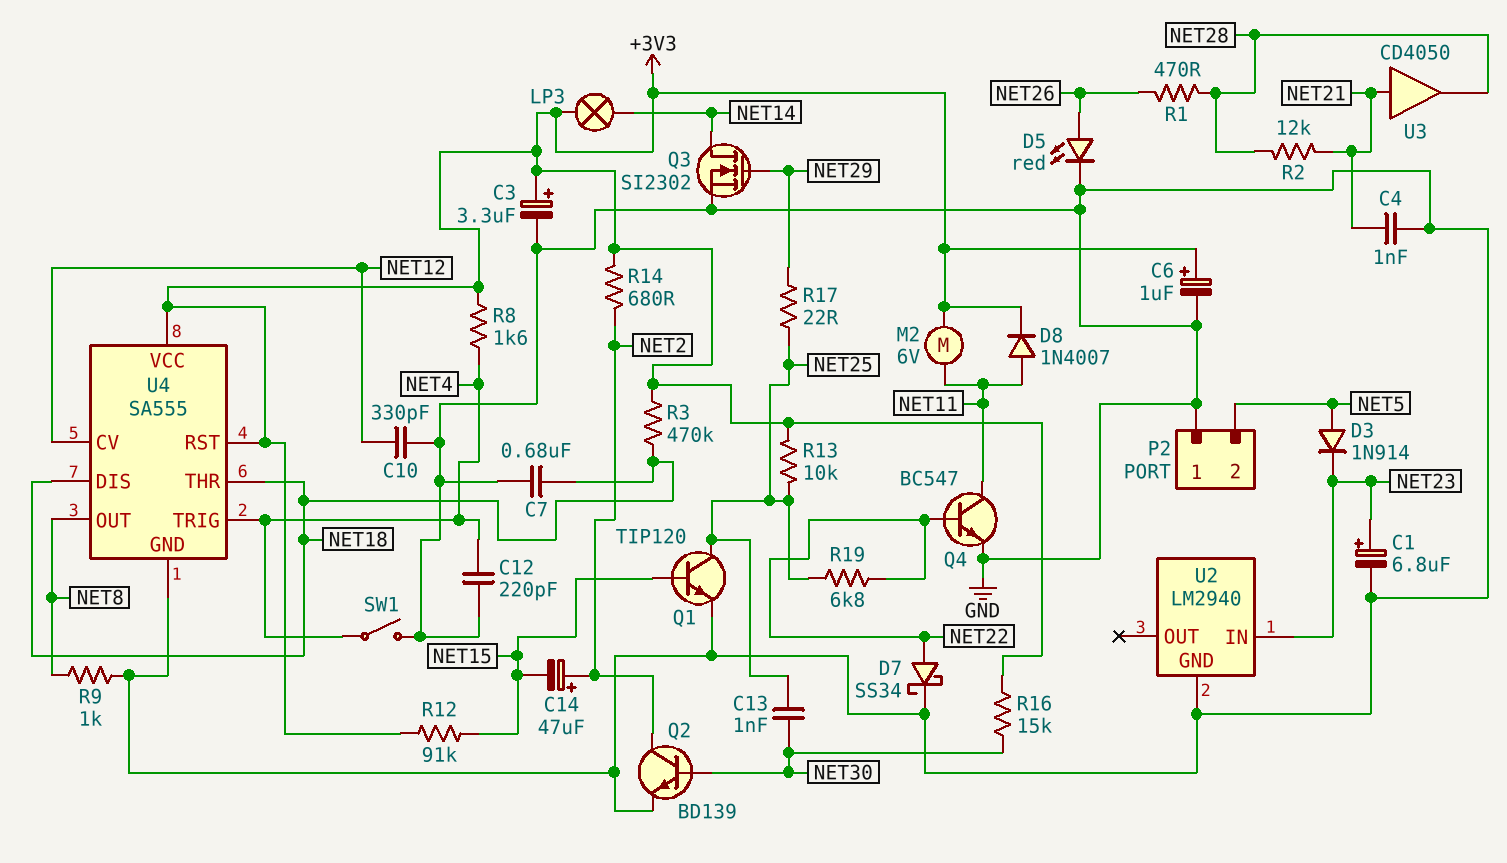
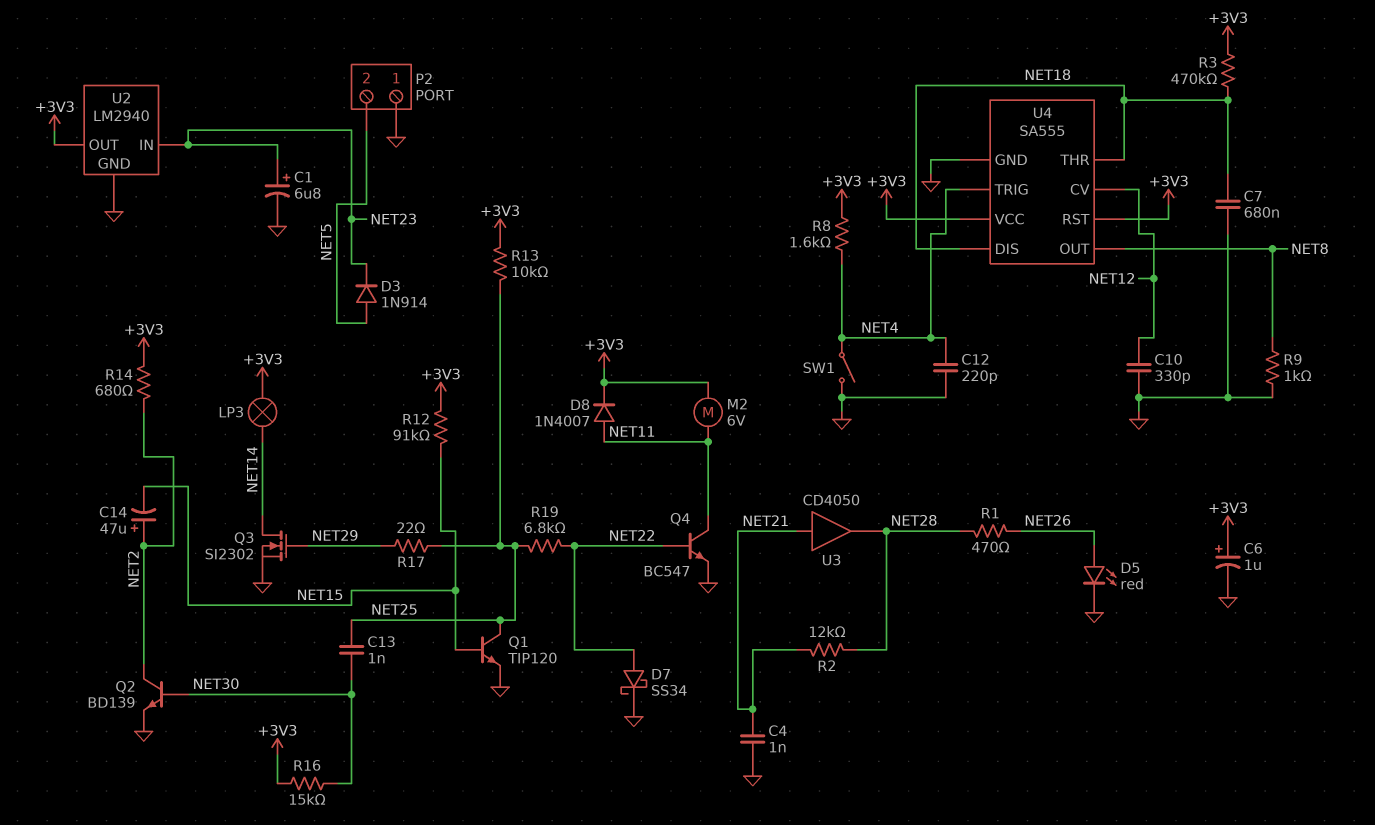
C3: 3.3uF (plus +3V3, minus GND) -> none
U2 pin OUT: none -> +3V3

